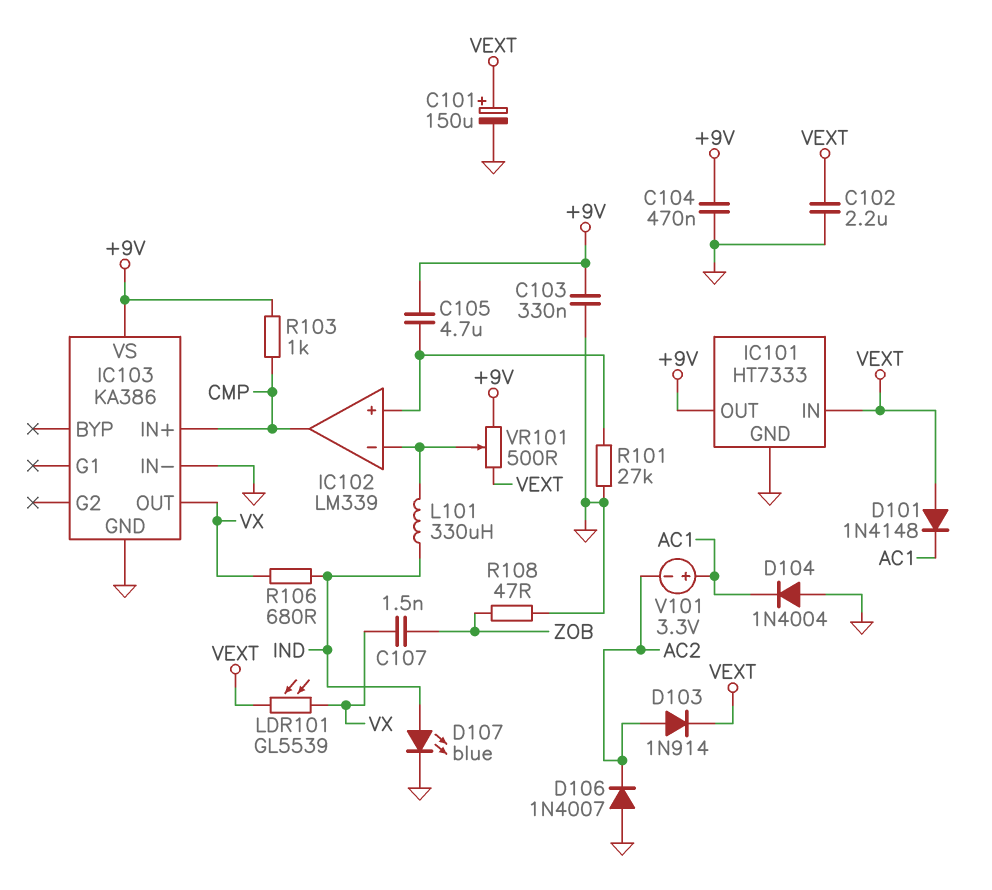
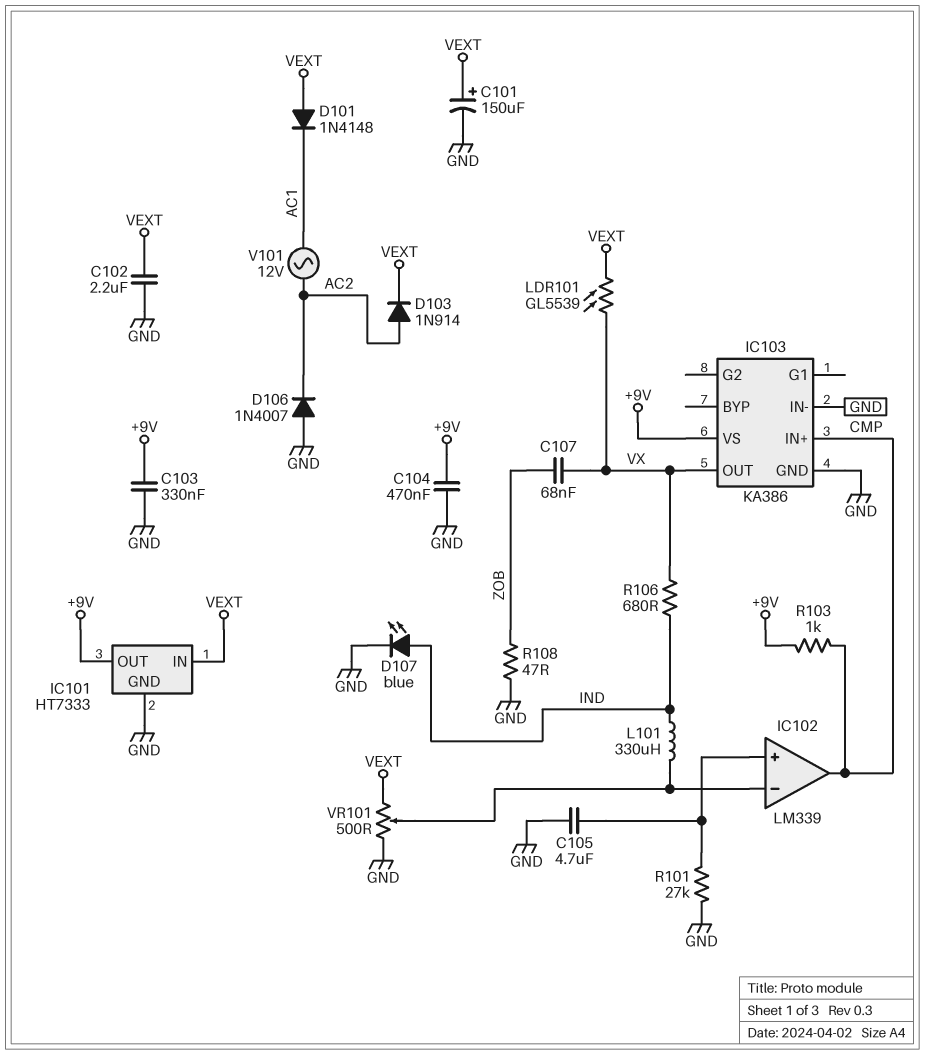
C105: 4.7uF (+9V, IC102/in+) -> 4.7uF (GND, IC102/in+)
C107: 1.5nF (VX, ZOB) -> 68nF (VX, ZOB)
D104: diode 1N4004 (A GND, K AC1) -> none
V101: 3.3V (plus AC1, minus AC2) -> AC 12V (AC1, AC2)
VR101: 500 (+9V, VEXT, wiper IC102/in-) -> 500 (GND, VEXT, wiper IC102/in-)

